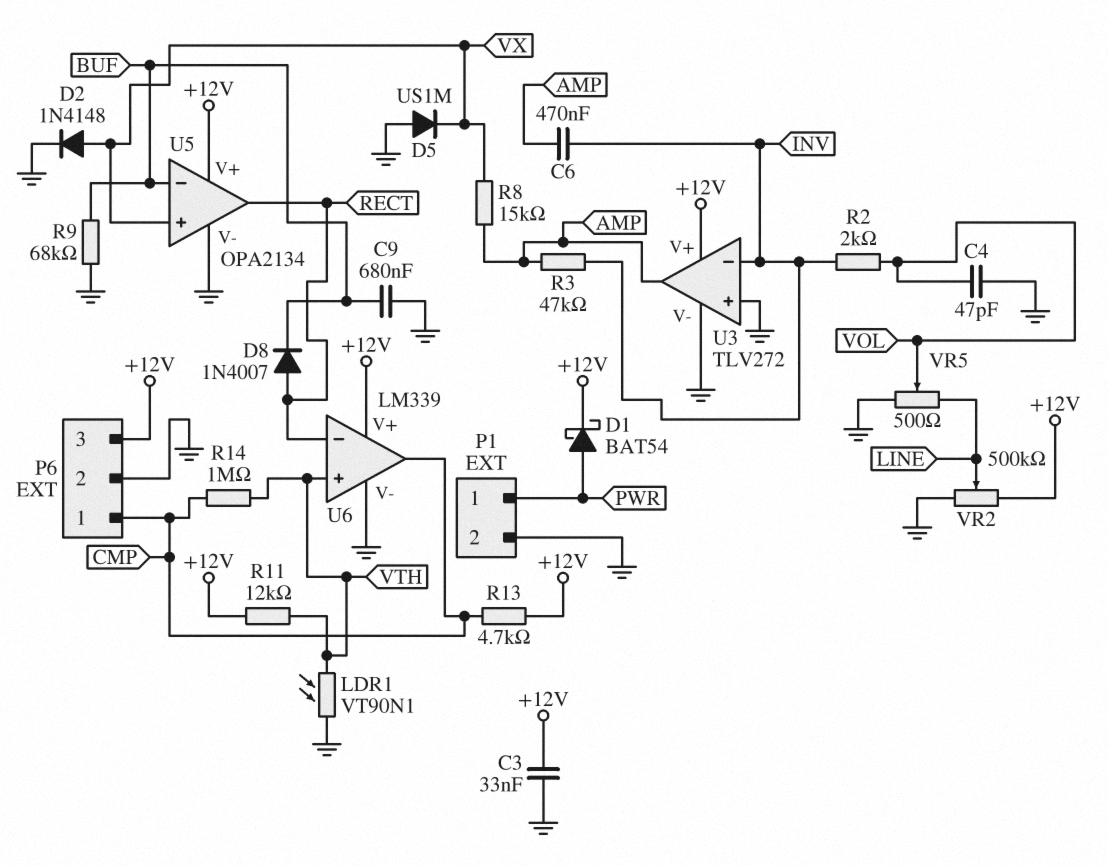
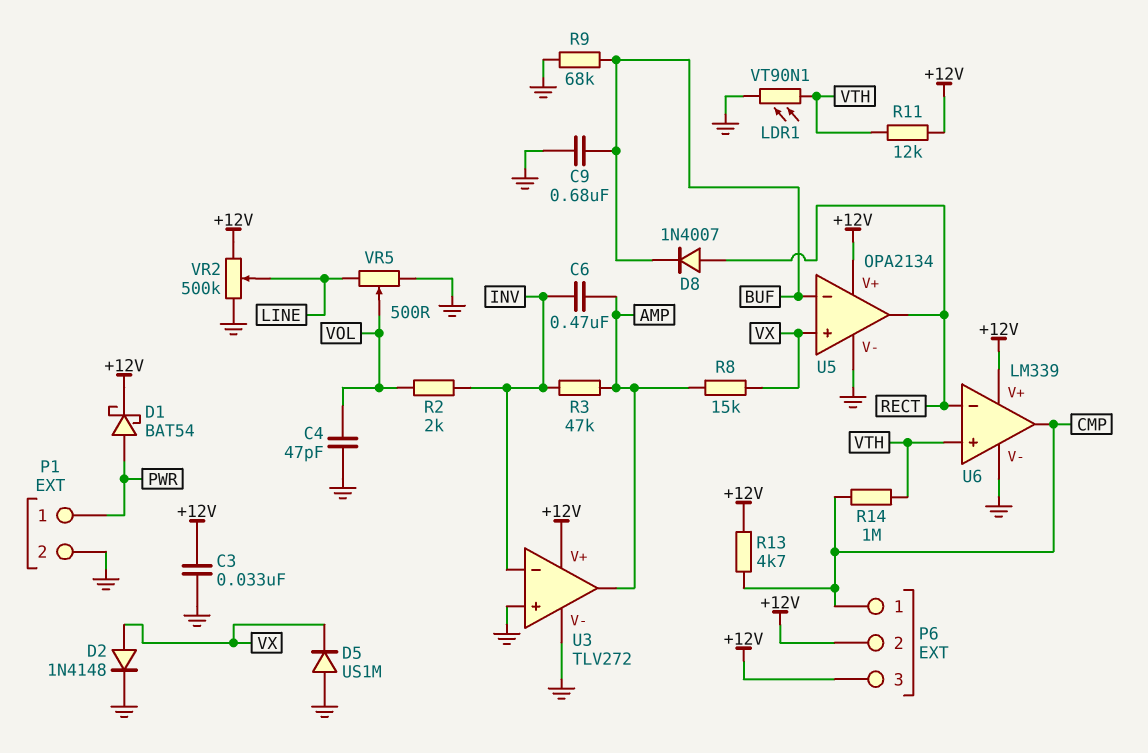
P6 pin 2: GND -> +12V

